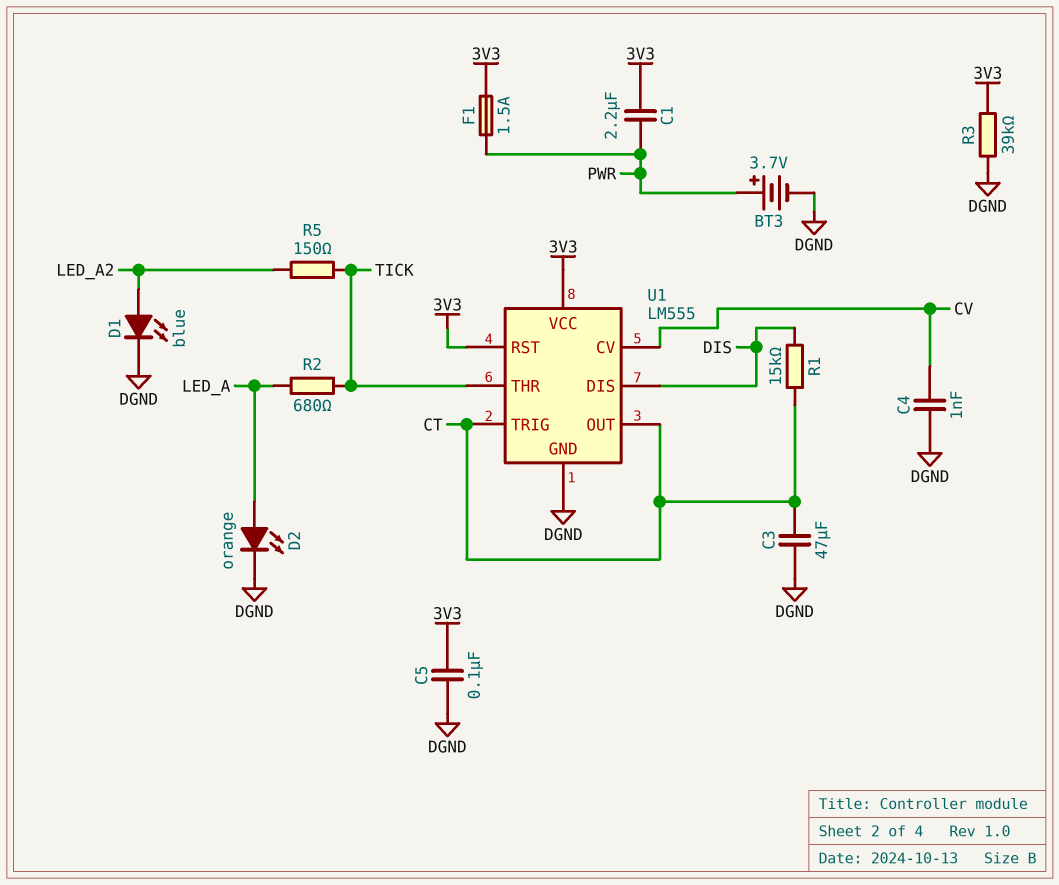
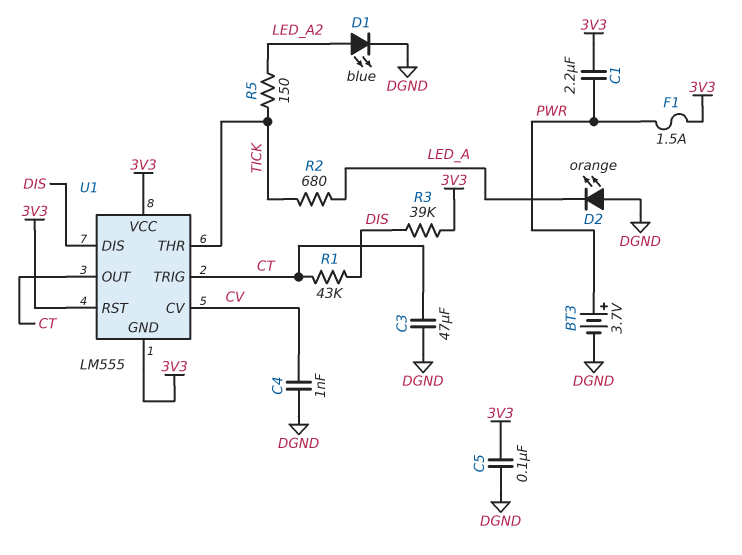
D2: LED orange (A LED_A, K DGND) -> LED orange (A DGND, K LED_A)
R1: 15k (CT, DIS) -> 43k (CT, DIS)
R3: 39k (3V3, DGND) -> 39k (3V3, DIS)
U1 pin GND: DGND -> 3V3

